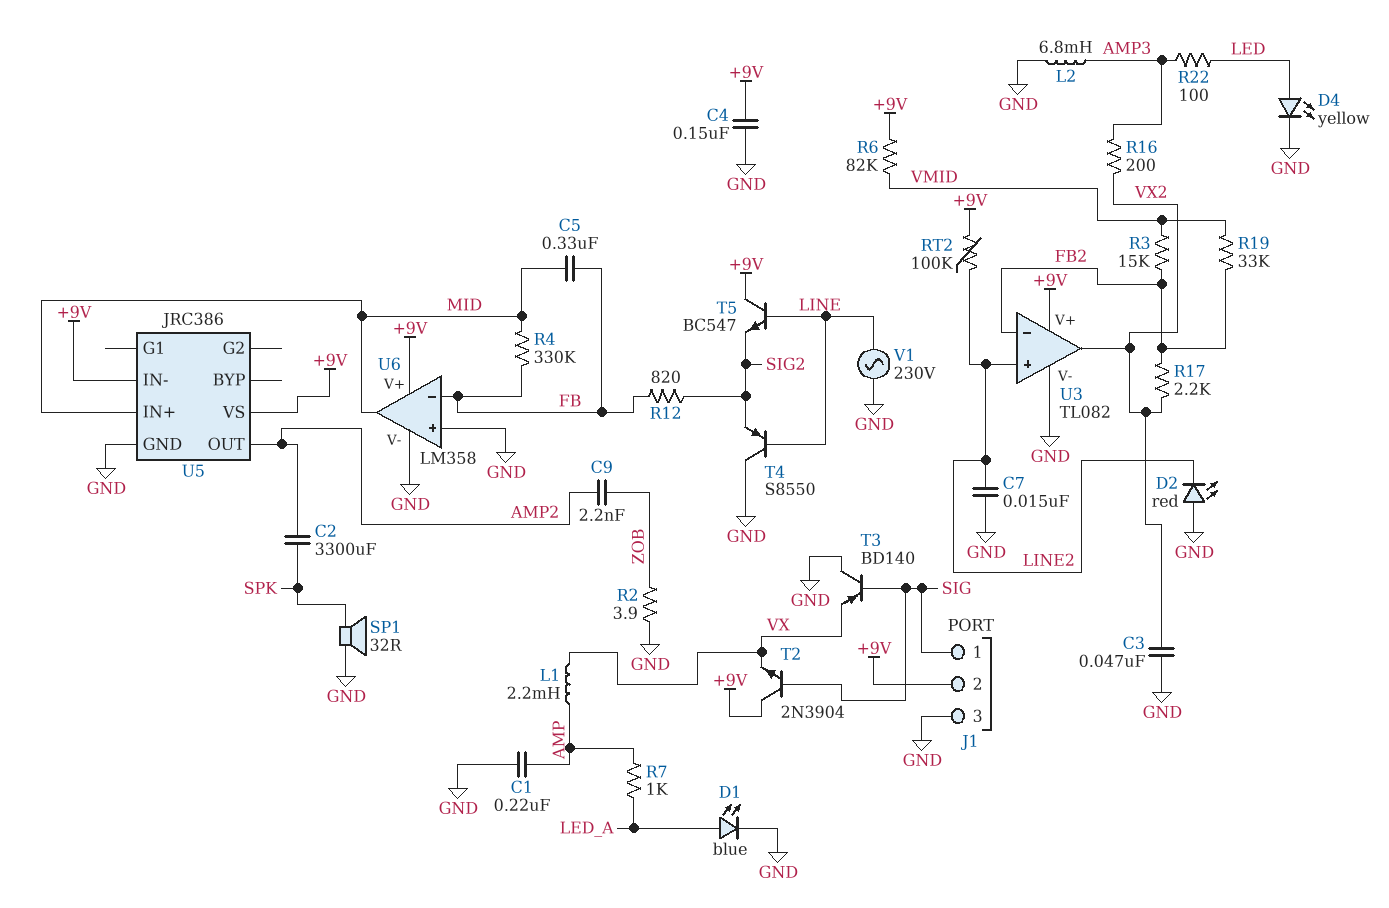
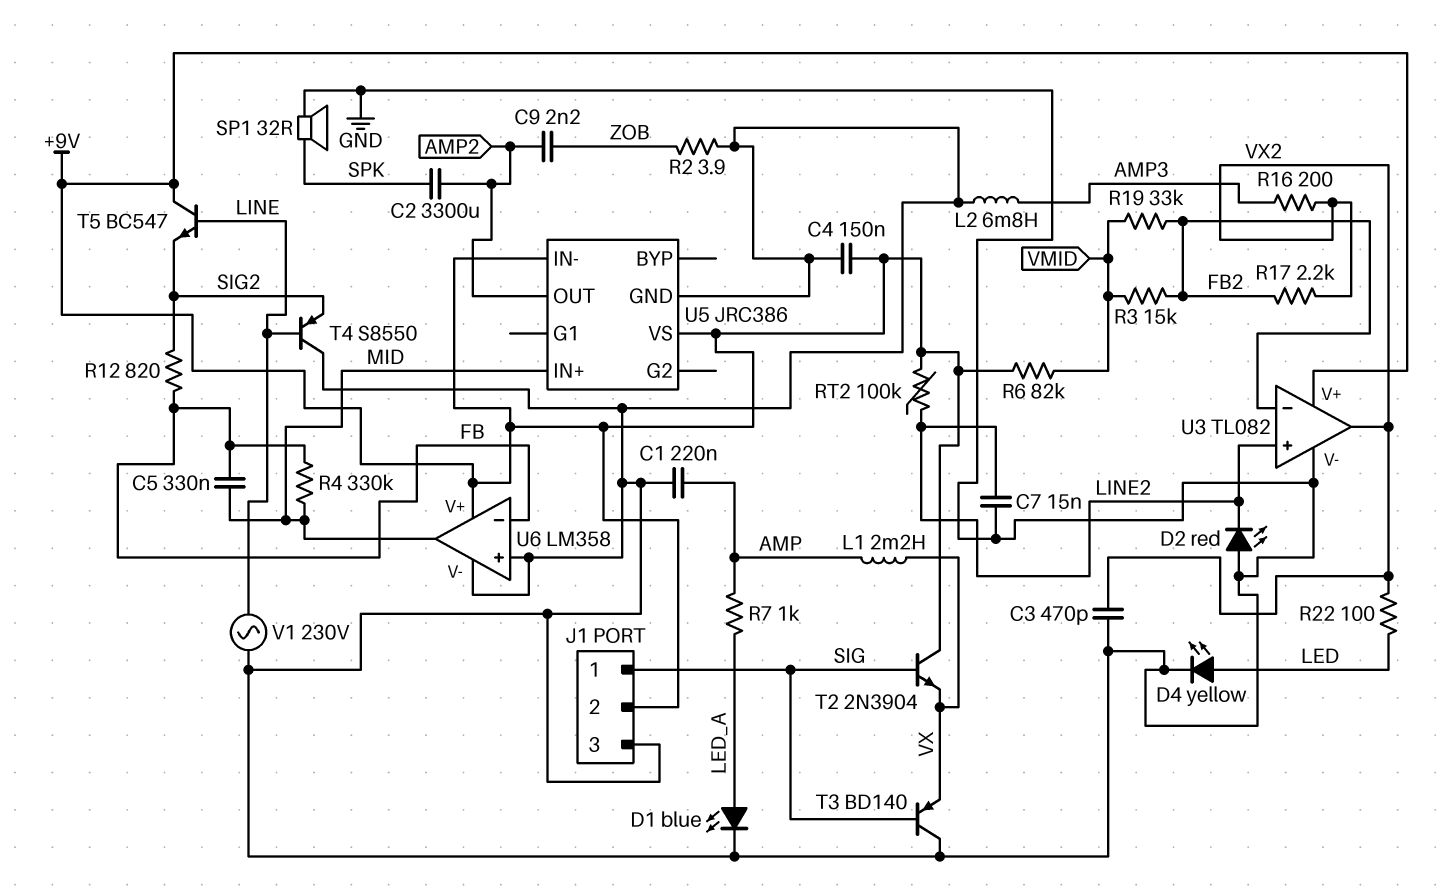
C3: 47nF (GND, VX2) -> 470pF (GND, VX2)
R22: 100 (AMP3, LED) -> 100 (LED, VX2)

